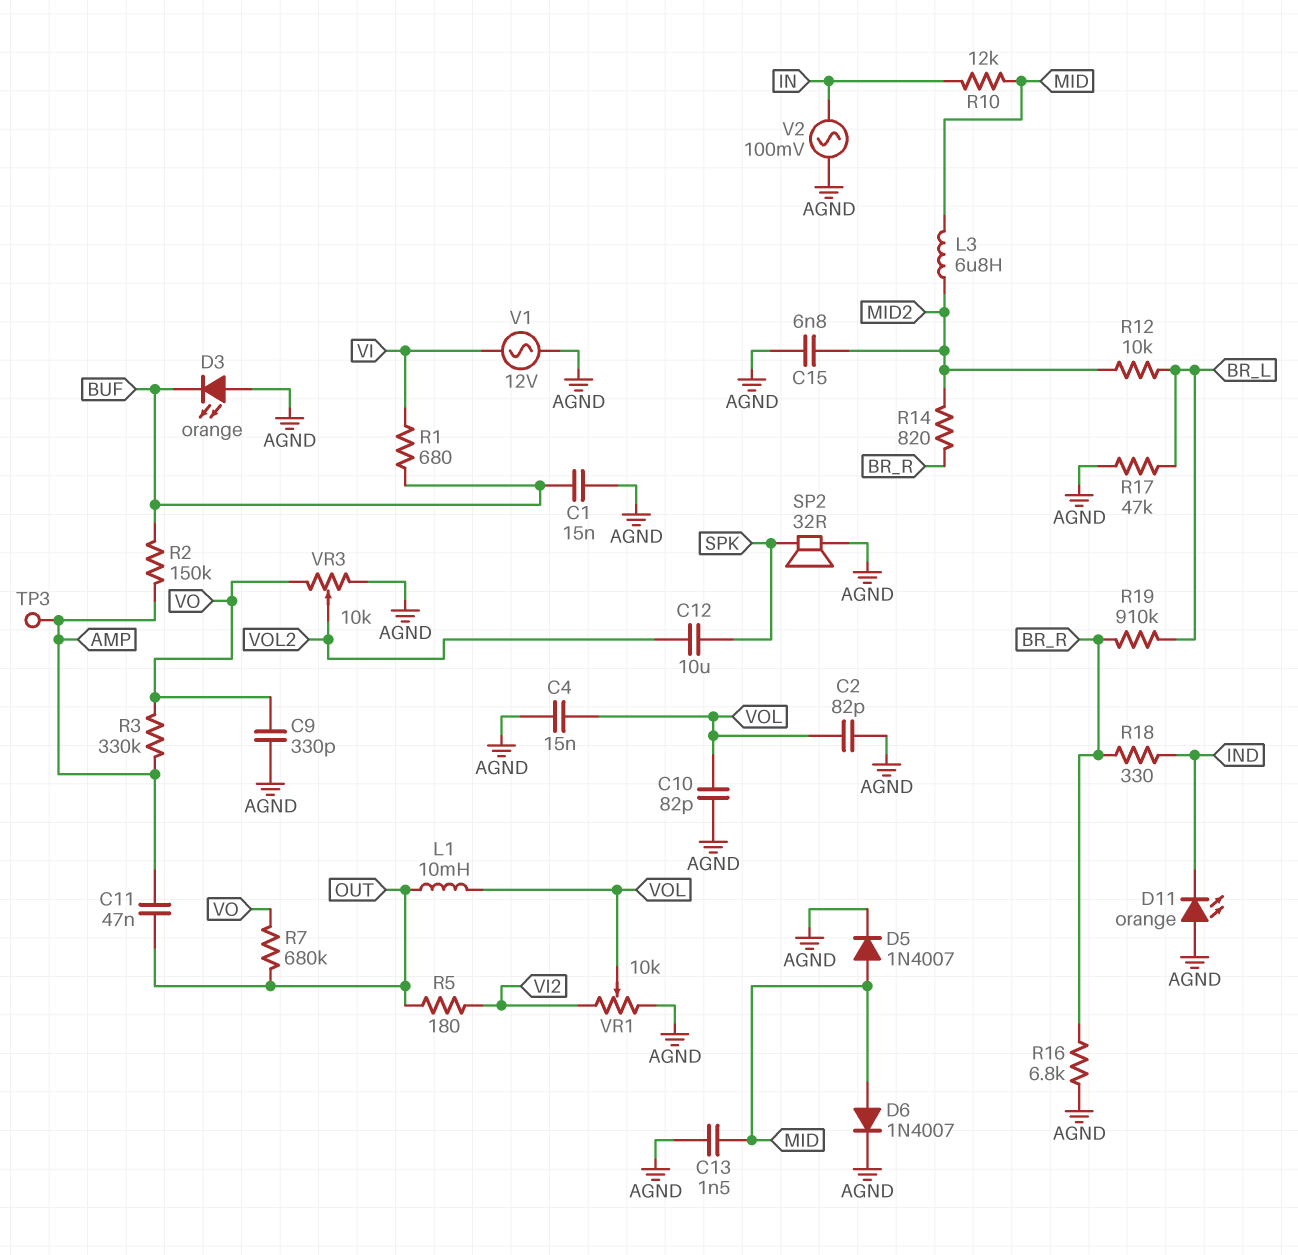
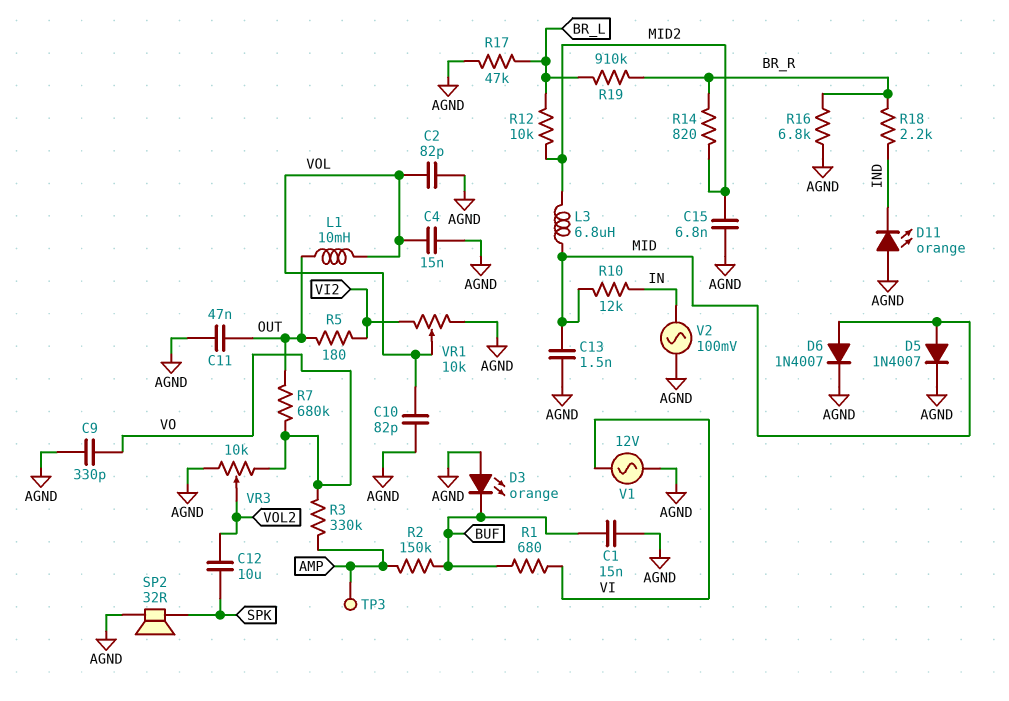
C11: 47nF (AMP, OUT) -> 47nF (AGND, OUT)
R18: 330 (BR_R, IND) -> 2.2k (BR_R, IND)

